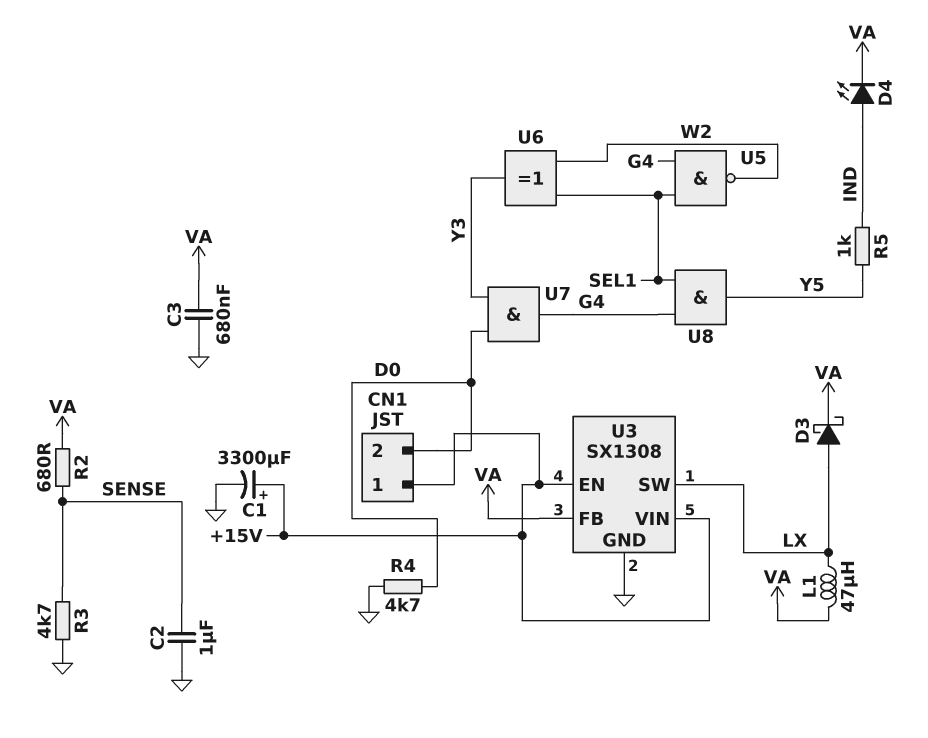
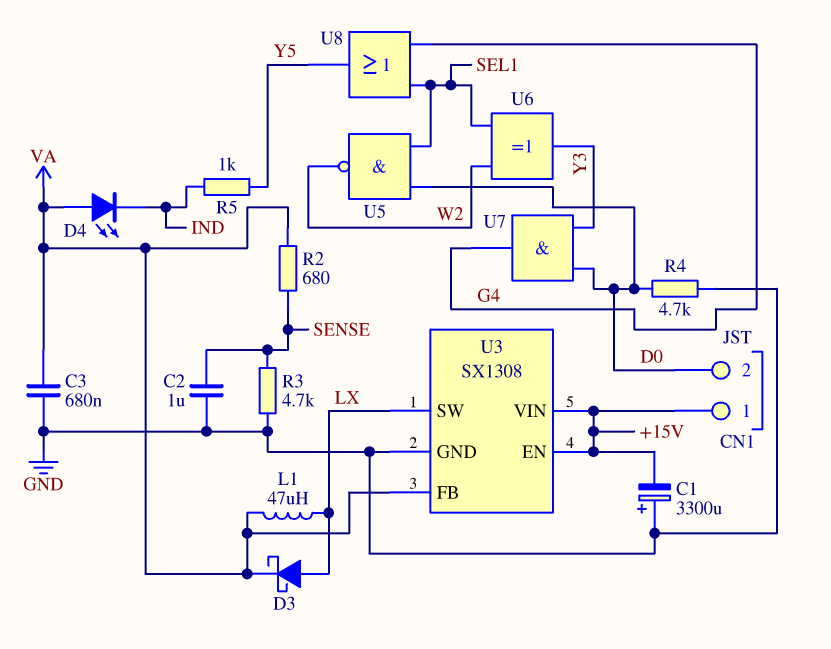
C1: 3300uF (plus +15V, minus GND) -> 3300uF (plus GND, minus +15V)
D4: LED (A IND, K VA) -> LED (A VA, K IND)
U5: NAND (in G4, in SEL1, out W2) -> NAND (in D0, in SEL1, out W2)
U8: AND (in G4, in SEL1, out Y5) -> OR (in G4, in SEL1, out Y5)

